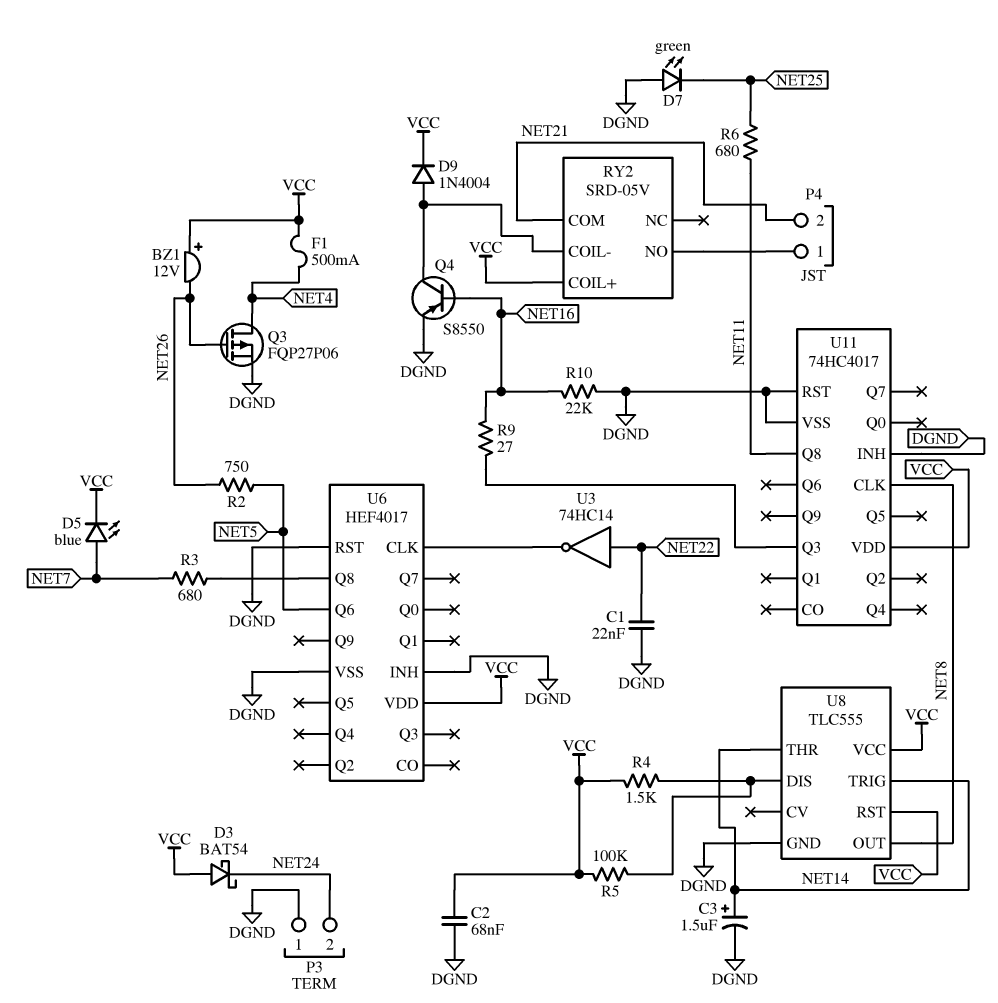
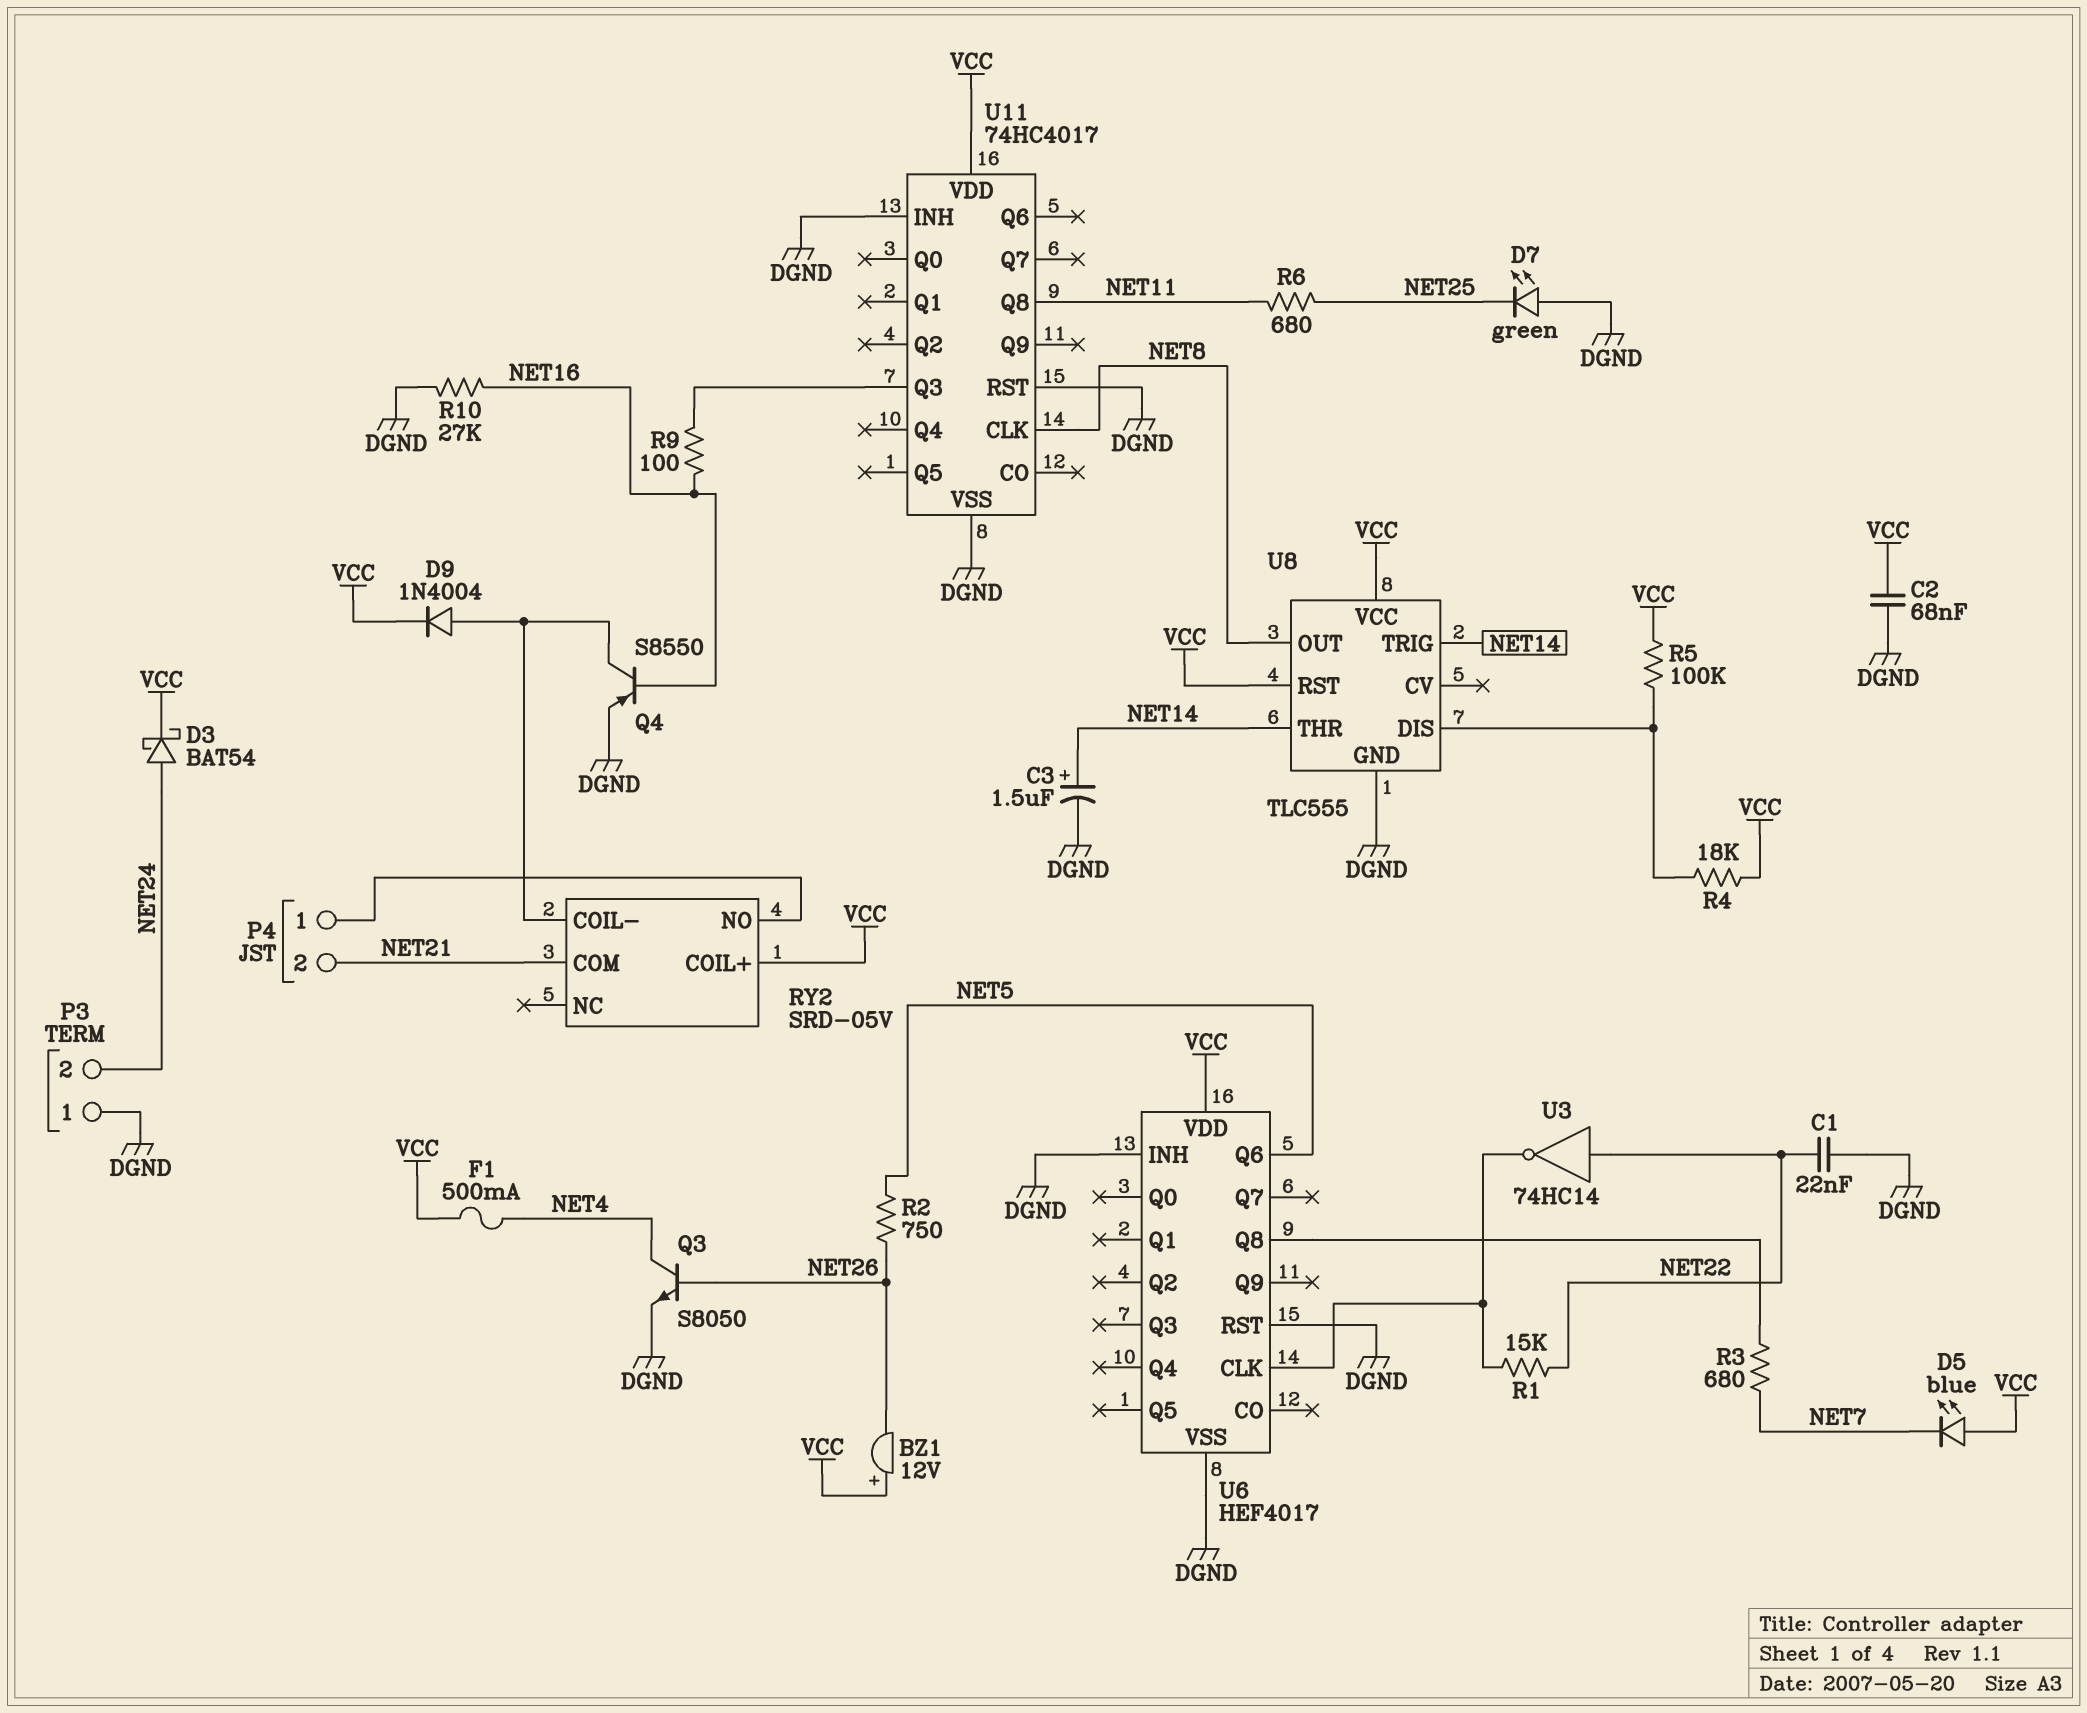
D3: schottky BAT54 (A VCC, K NET24) -> schottky BAT54 (A NET24, K VCC)
D5: LED blue (A NET7, K VCC) -> LED blue (A VCC, K NET7)
Q3: PMOS FQP27P06 (G NET26, D NET4, S DGND) -> NPN S8050 (B NET26, C NET4, E DGND)
R1: none -> 15k (NET22, U6/CLK)
R4: 1.5k (U8/DIS, VCC) -> 18k (U8/DIS, VCC)
R9: 27 (NET16, U11/Q3) -> 100 (NET16, U11/Q3)
R10: 22k (DGND, NET16) -> 27k (DGND, NET16)

